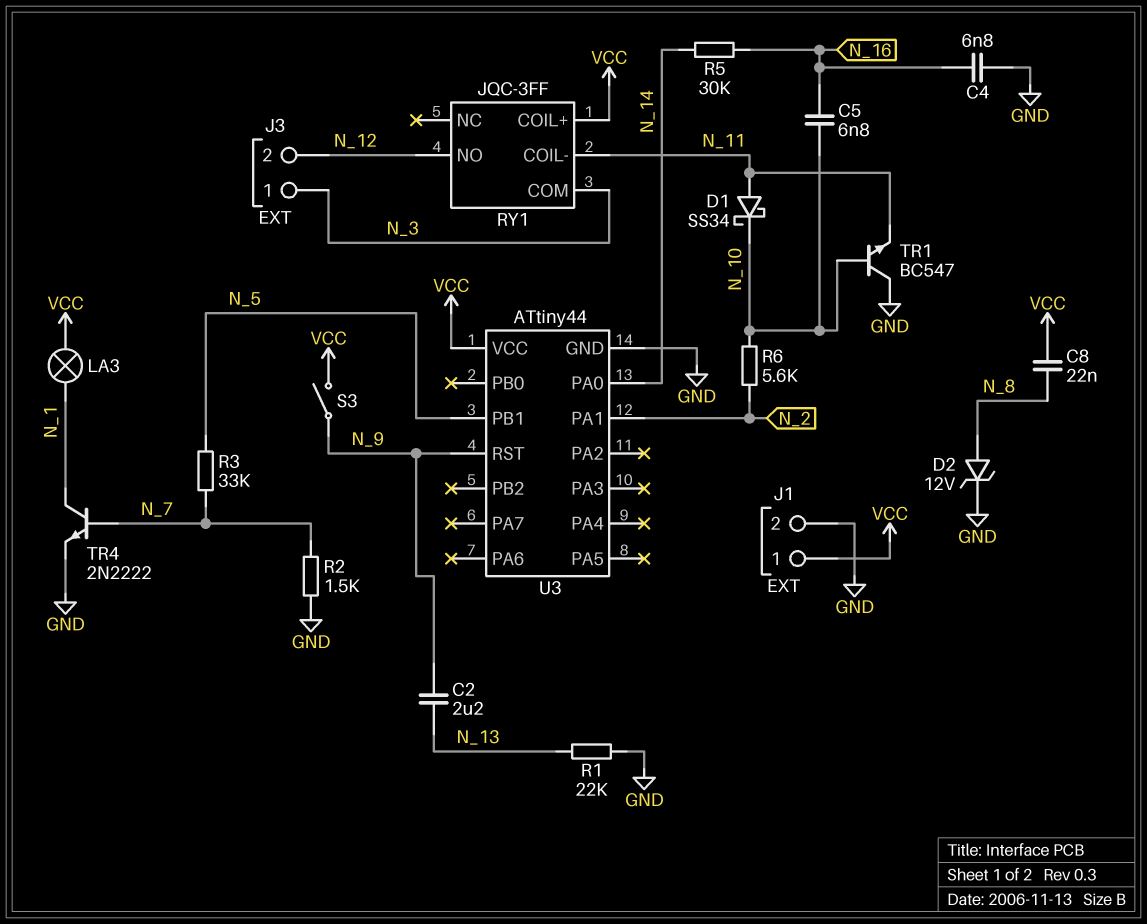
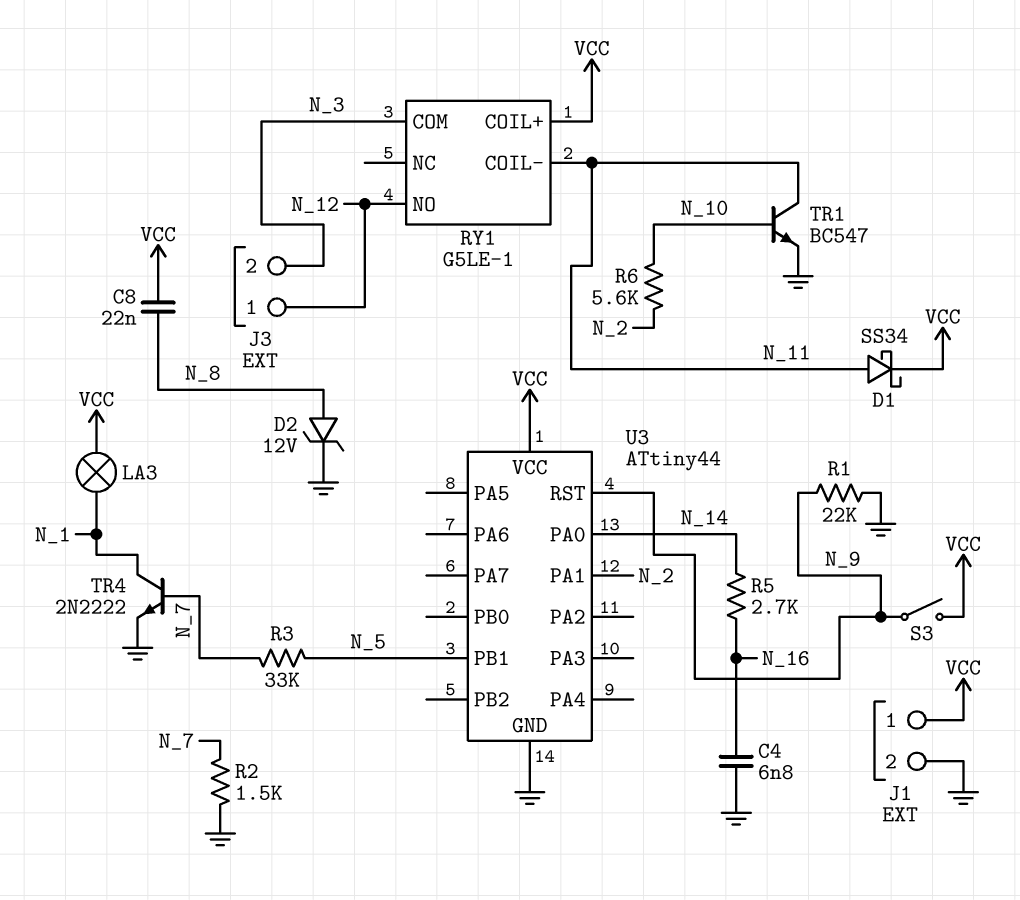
C2: 2.2uF (N_9, N_13) -> none
C5: 6.8nF (N_10, N_16) -> none
D1: schottky SS34 (A N_11, K N_10) -> schottky SS34 (A N_11, K VCC)
J3 pin 1: N_3 -> N_12
J3 pin 2: N_12 -> N_3
R1: 22k (GND, N_13) -> 22k (GND, N_9)
R5: 30k (N_14, N_16) -> 2.7k (N_14, N_16)
RY1: JQC-3FF -> G5LE-1
TR1: NPN BC547 (B N_10, C GND, E N_11) -> NPN BC547 (B N_10, C N_11, E GND)

